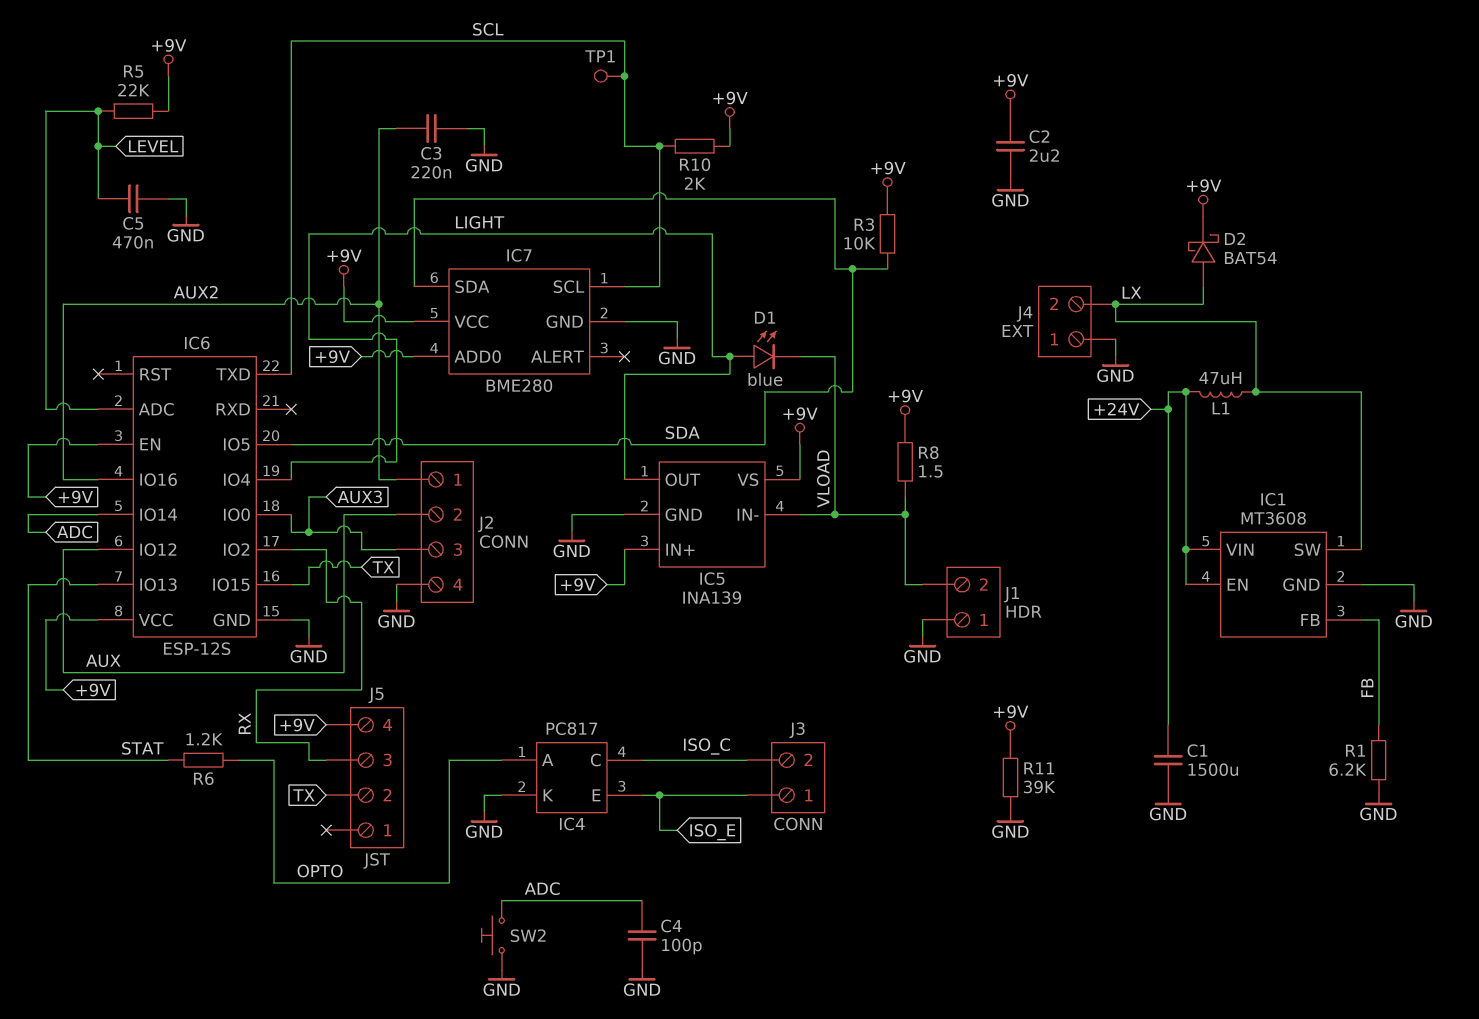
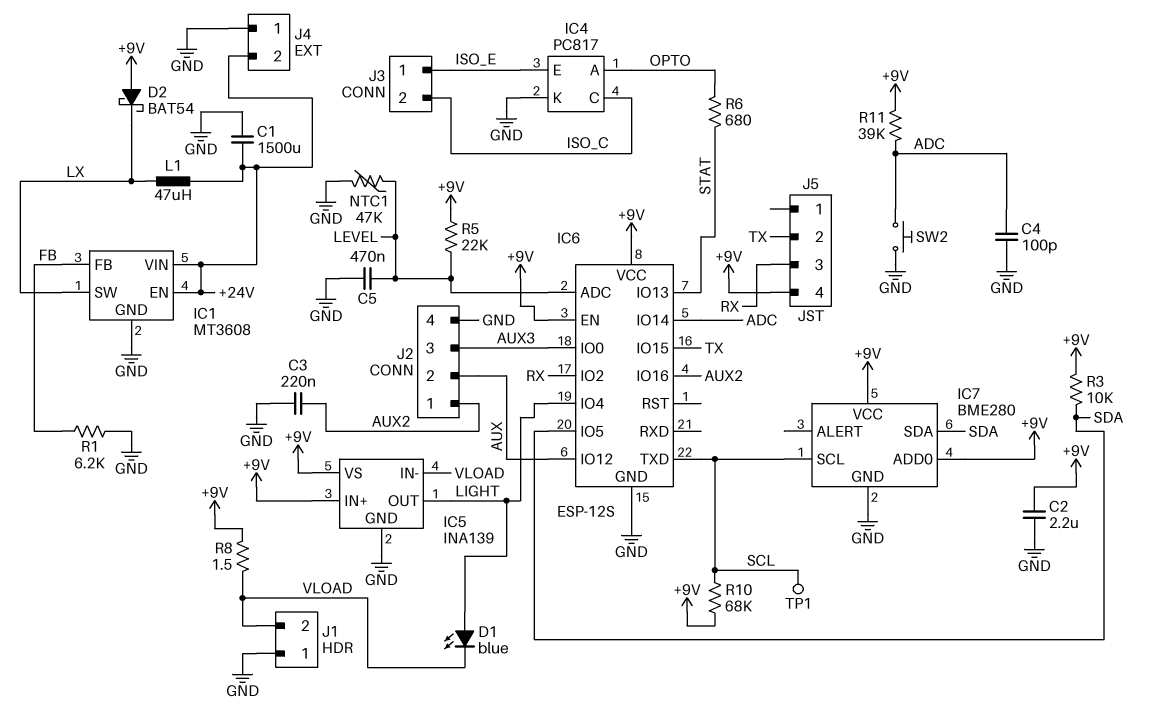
D2: schottky BAT54 (A LX, K +9V) -> schottky BAT54 (A +9V, K LX)
J4 pin 2: LX -> +24V
NTC1: none -> 47k (GND, LEVEL)
R6: 1.2k (OPTO, STAT) -> 680 (OPTO, STAT)
R10: 2k (+9V, SCL) -> 68k (+9V, SCL)
R11: 39k (+9V, GND) -> 39k (+9V, ADC)

